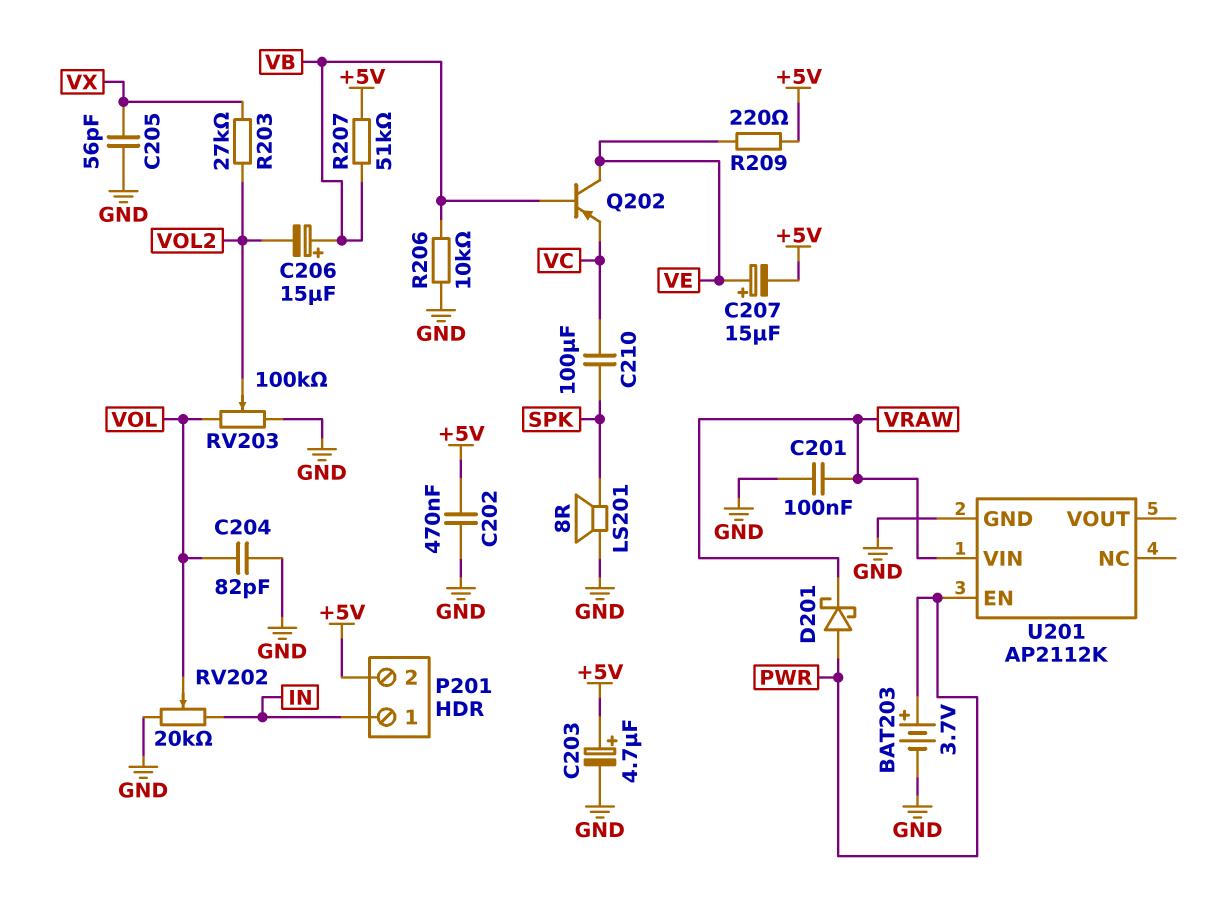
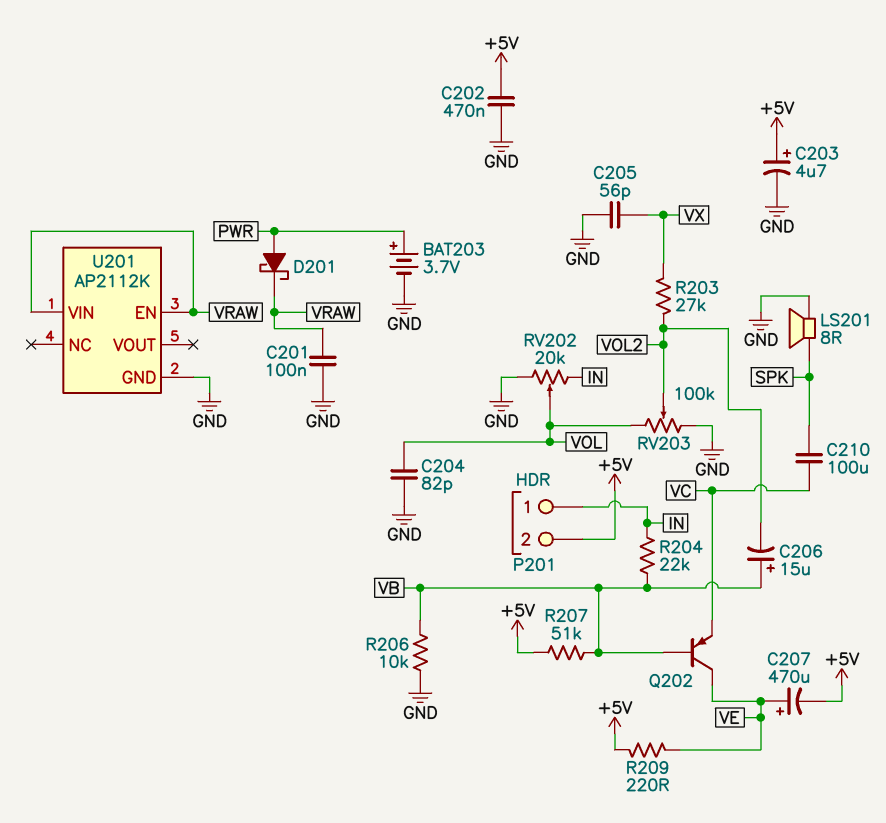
C207: 15uF (plus VE, minus +5V) -> 470uF (plus VE, minus +5V)
R204: none -> 22k (IN, VB)
U201 pin EN: PWR -> VRAW

